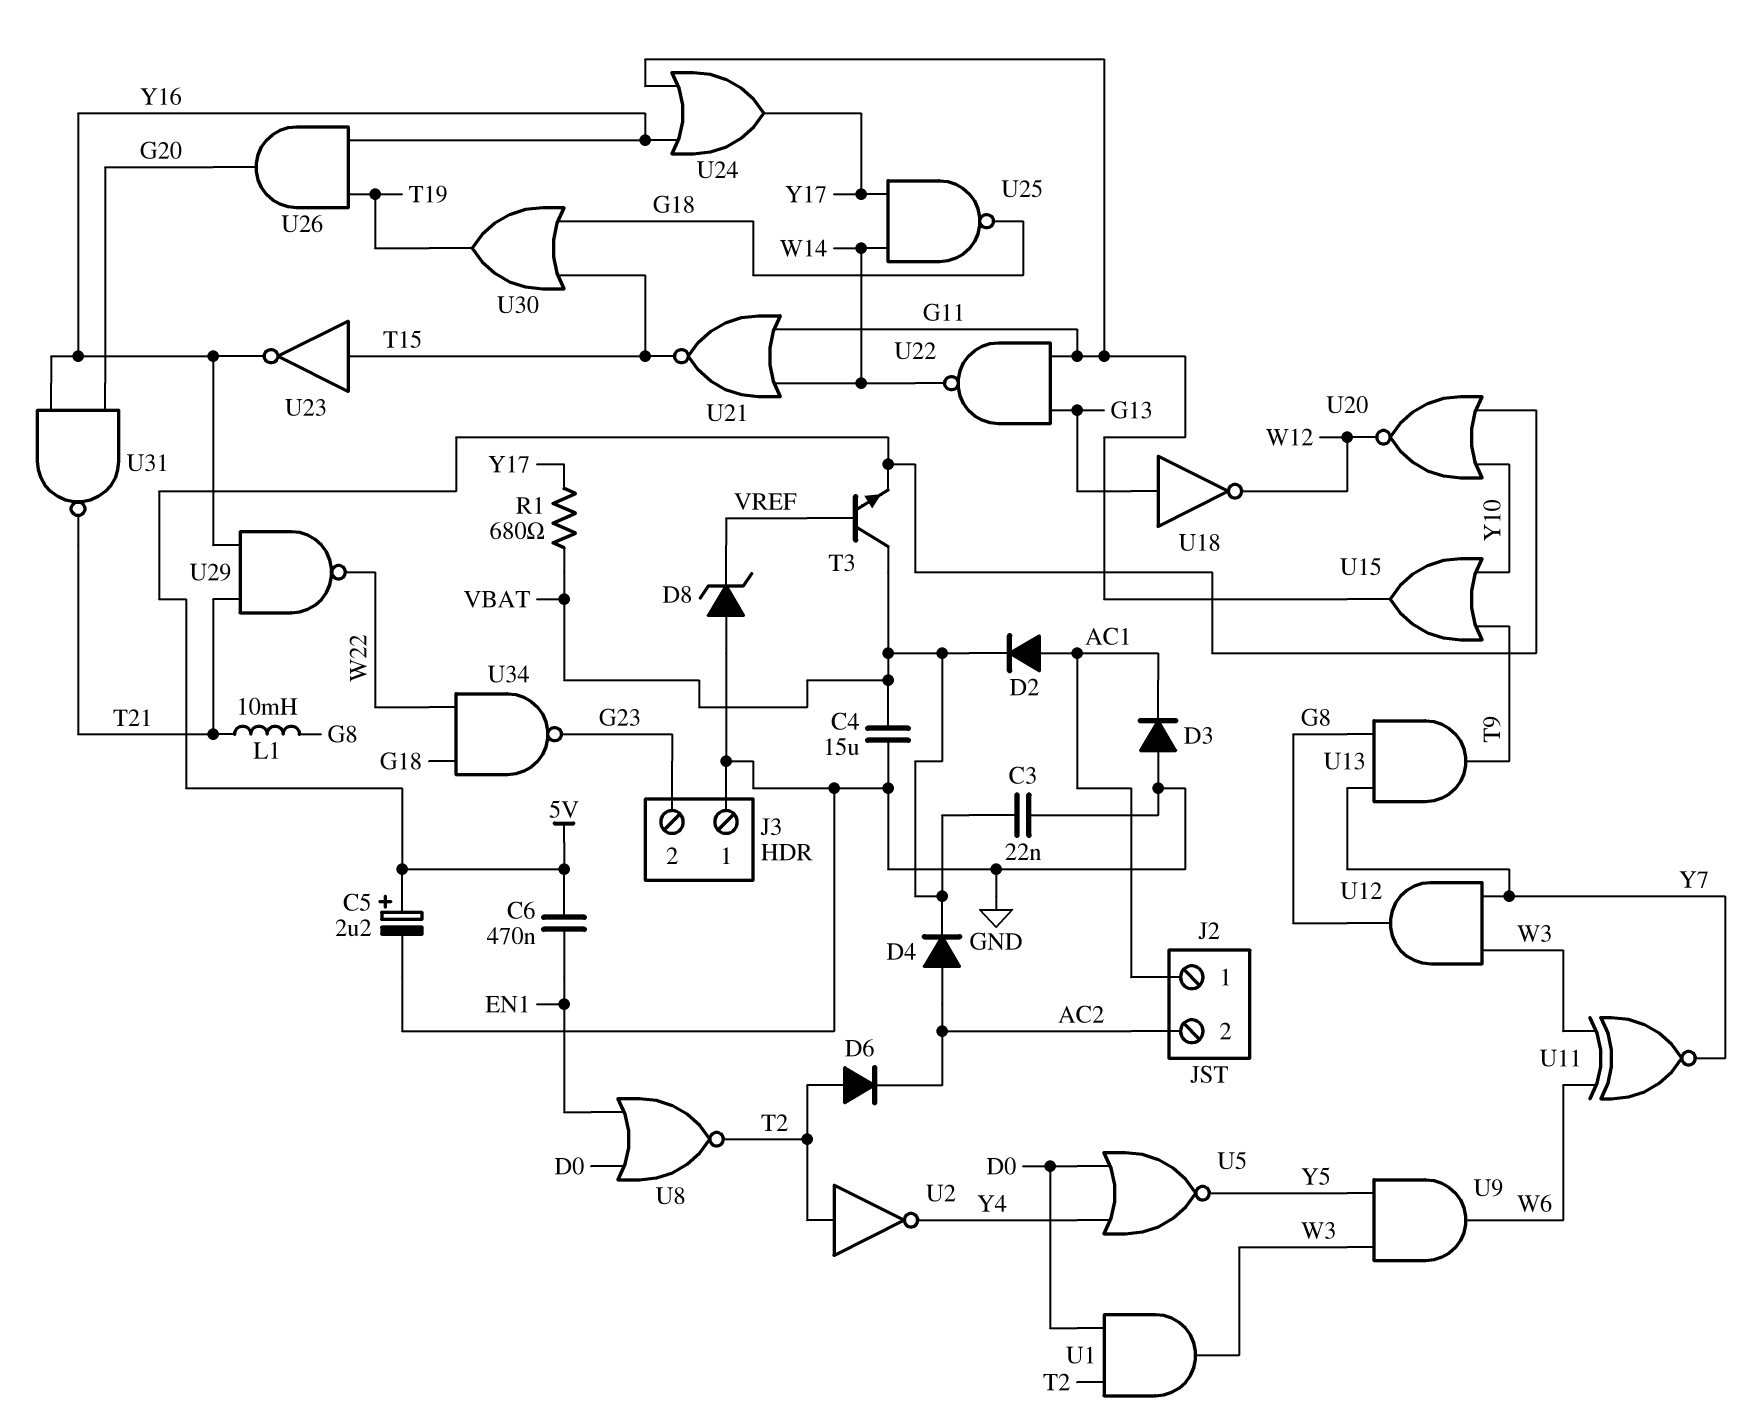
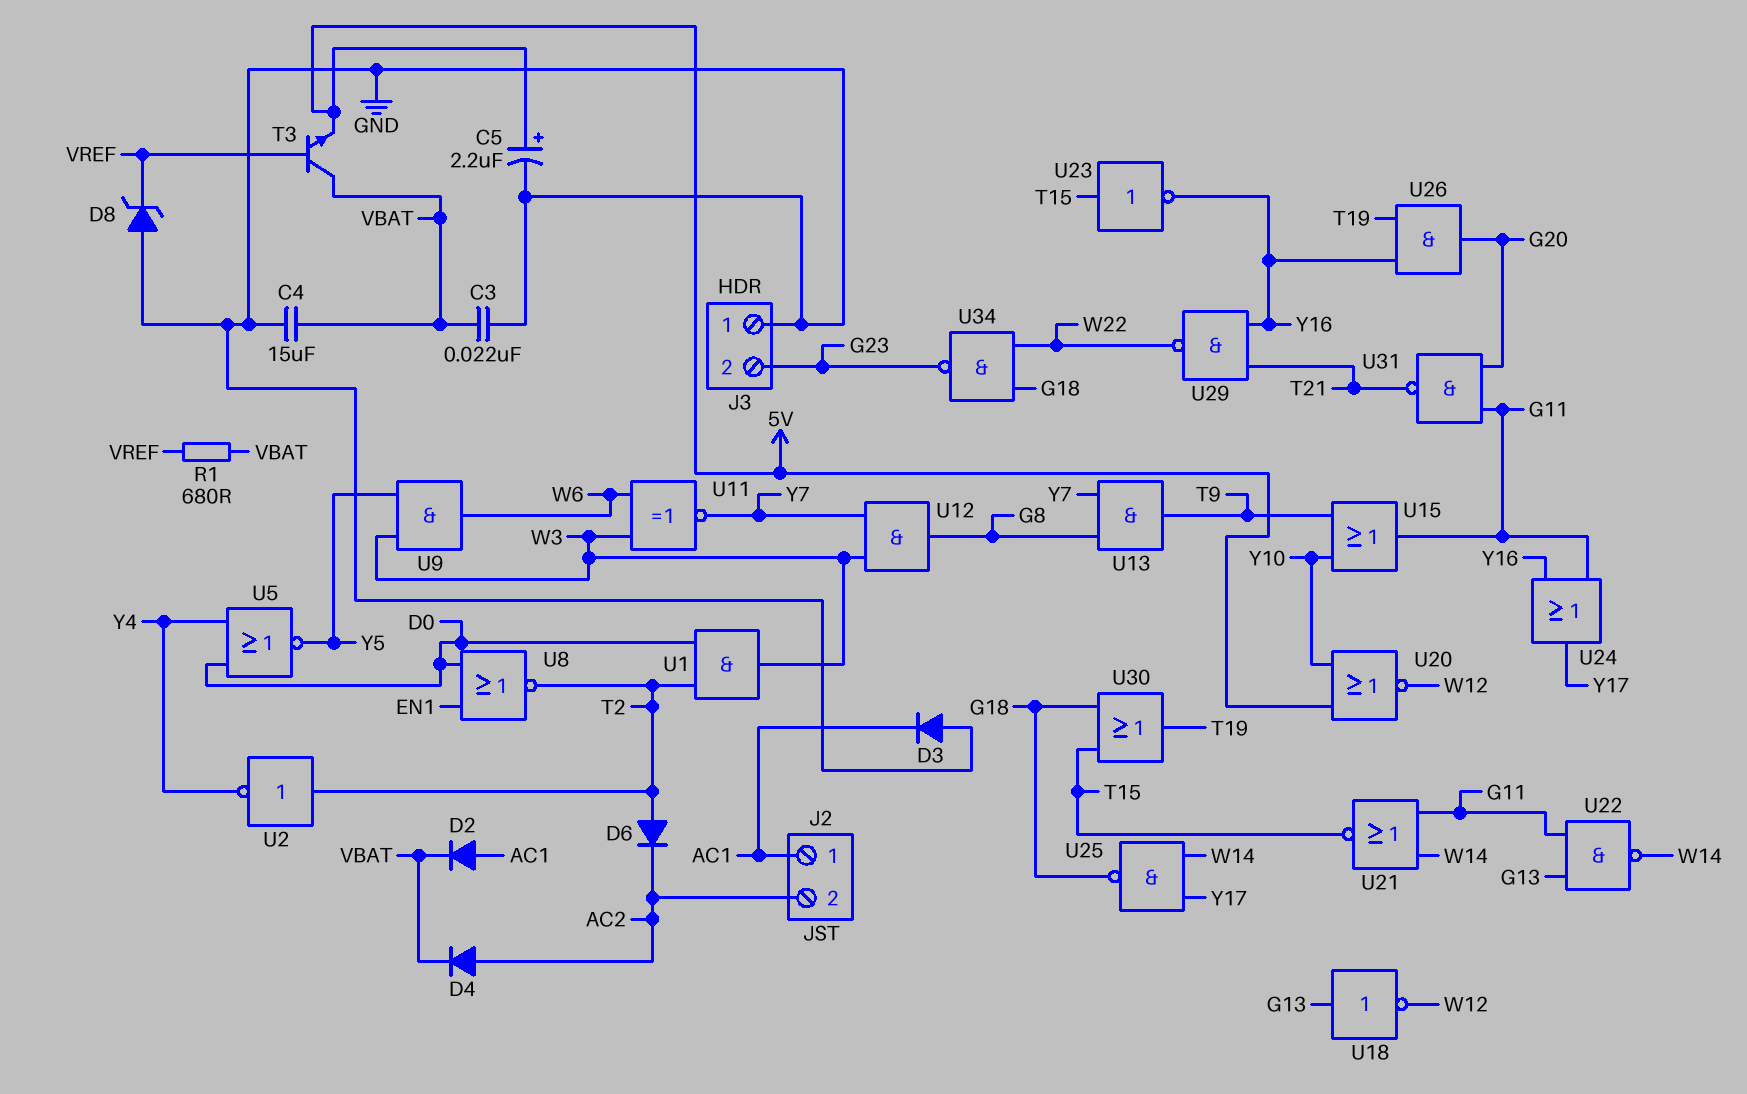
C6: 470nF (5V, EN1) -> none
L1: 10mH (G8, T21) -> none
R1: 680 (VBAT, Y17) -> 680 (VBAT, VREF)
U31: NAND (in G20, in Y16, out T21) -> NAND (in G11, in G20, out T21)

